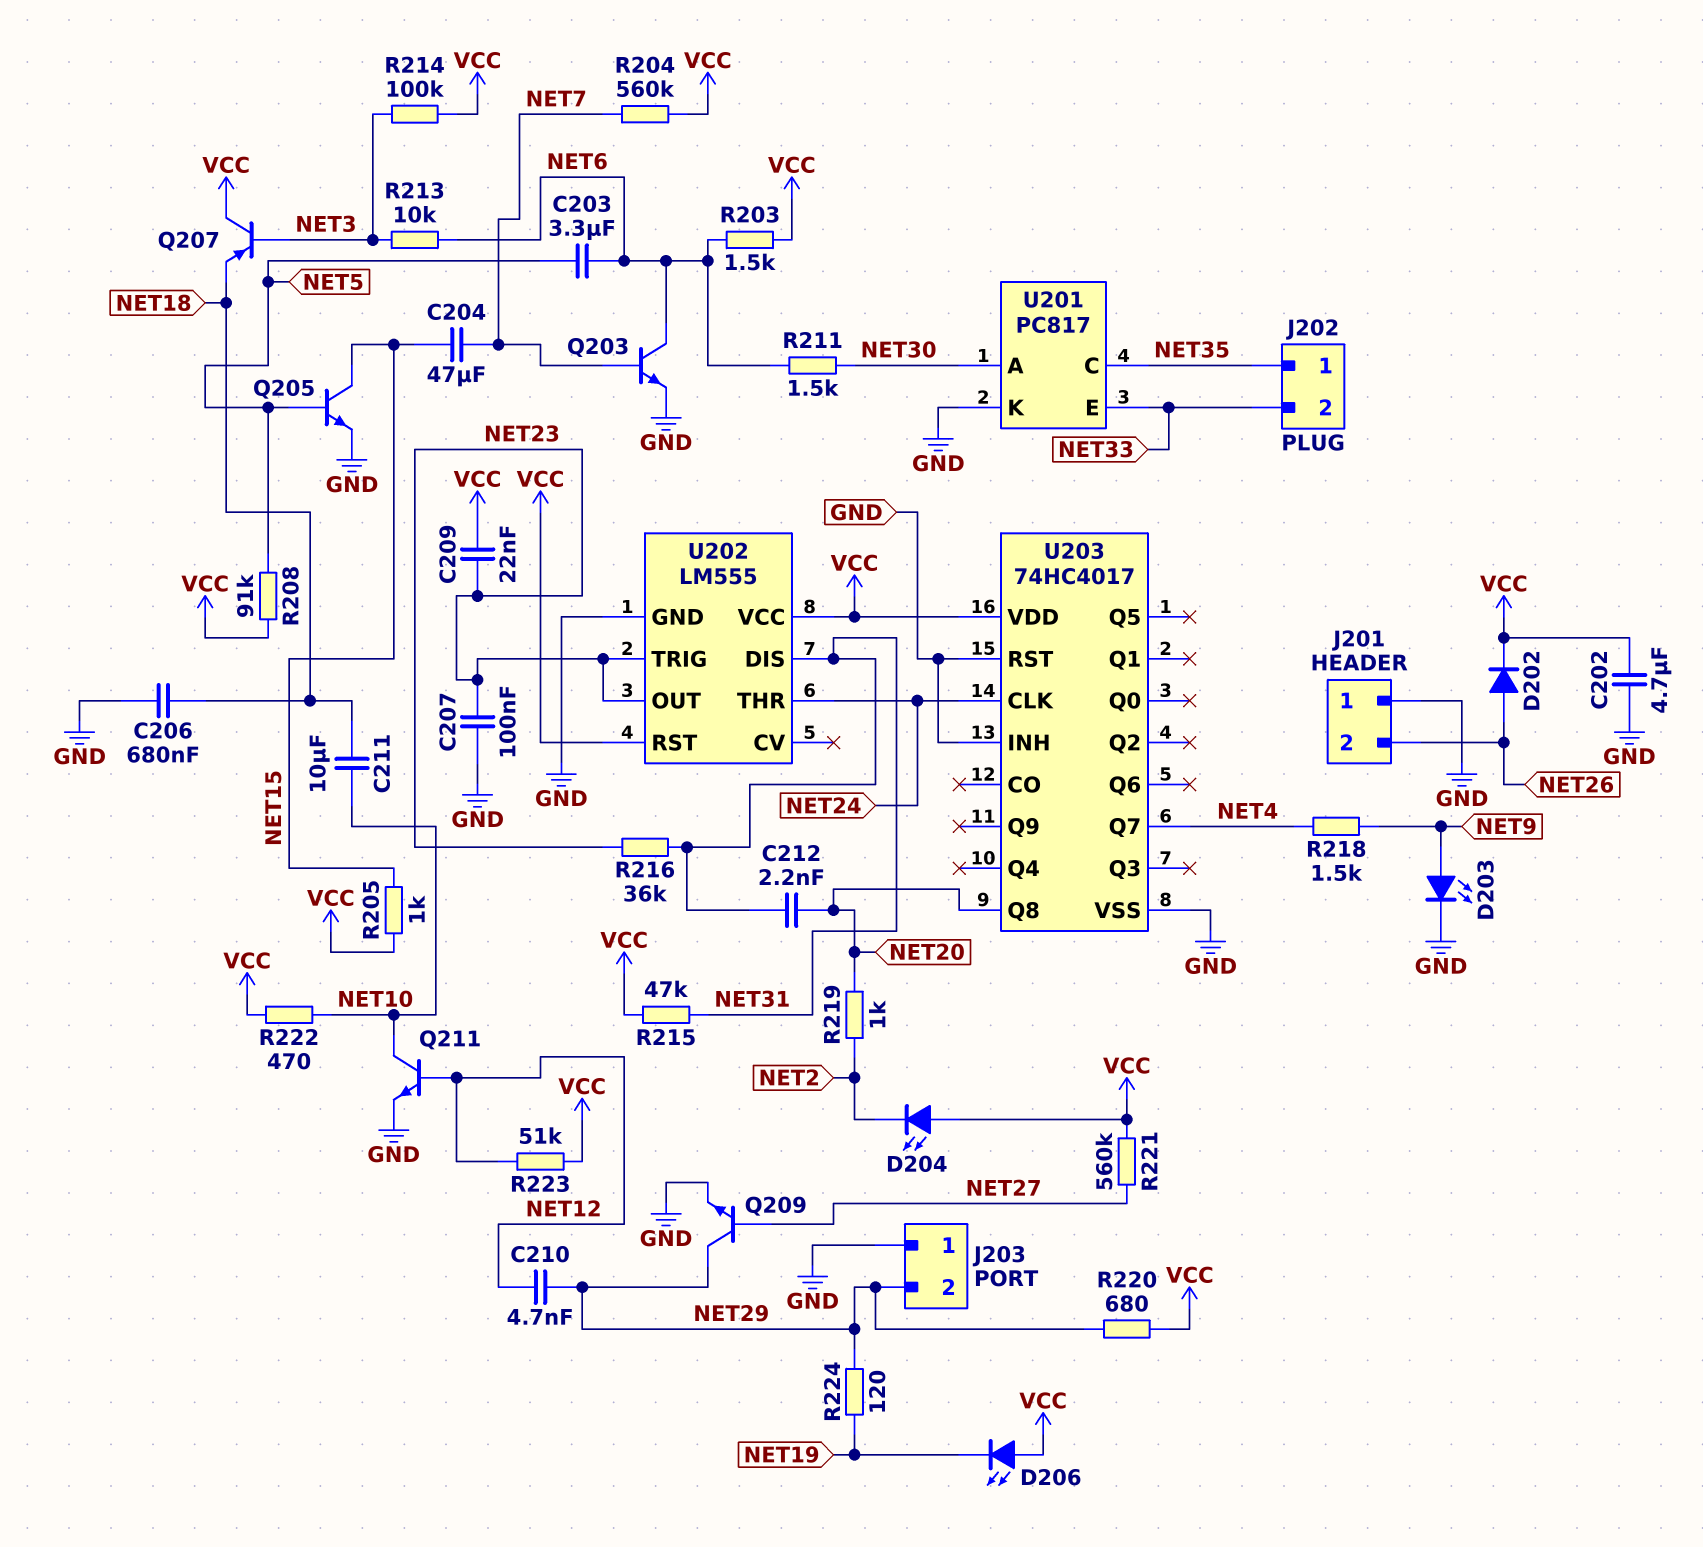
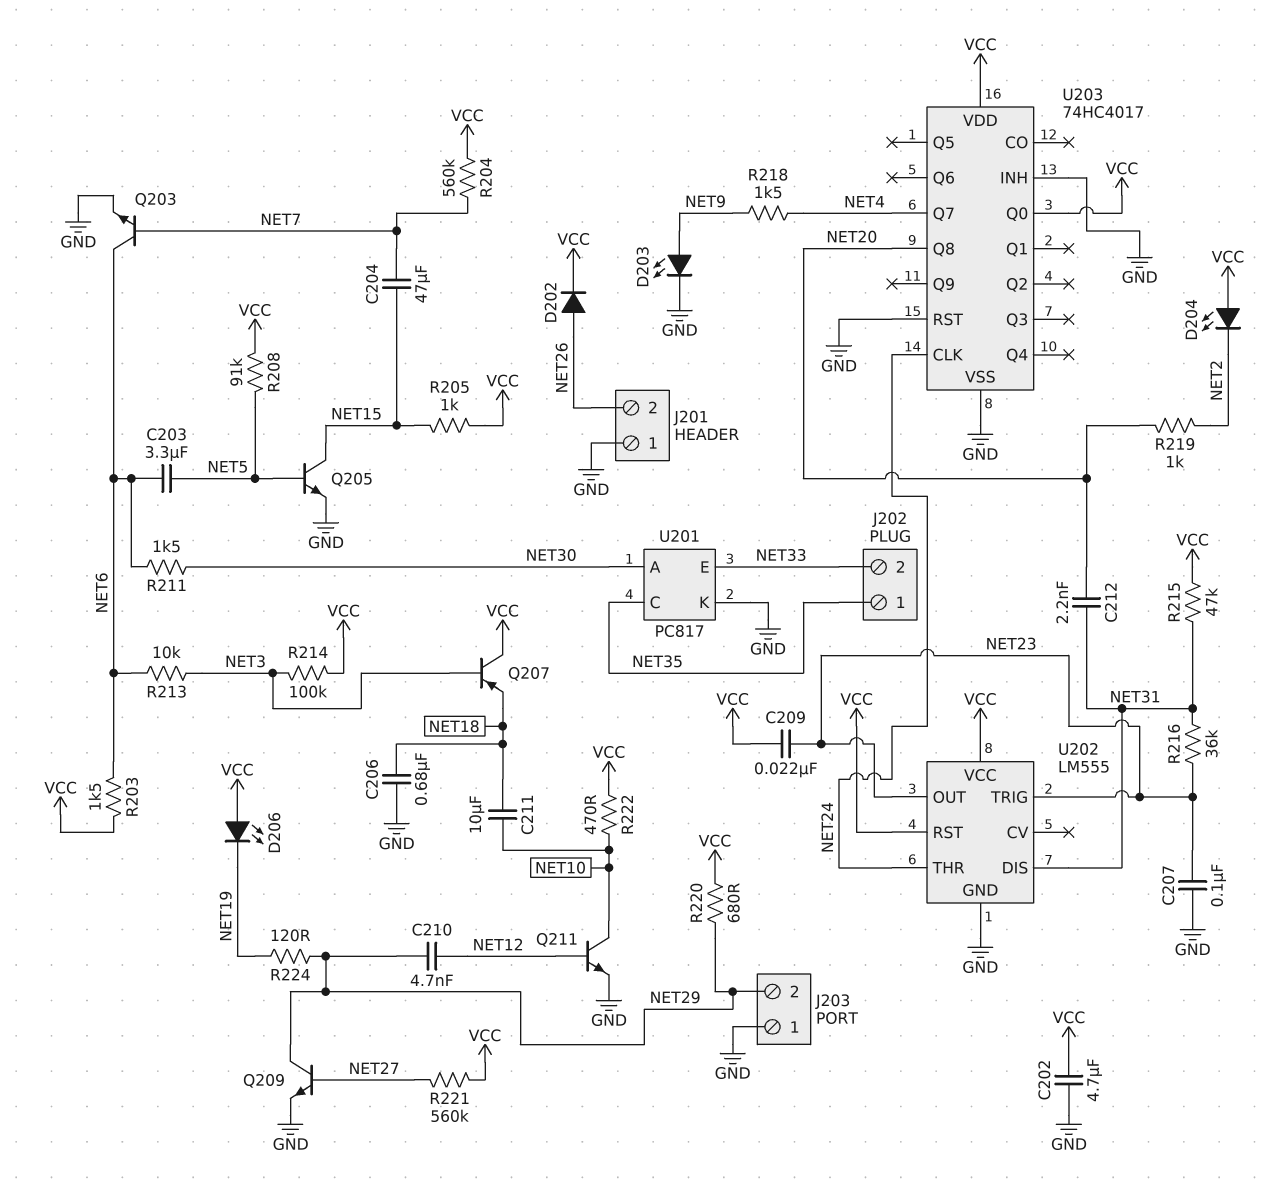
R223: 51k (NET12, VCC) -> none
U203 pin Q0: none -> VCC

